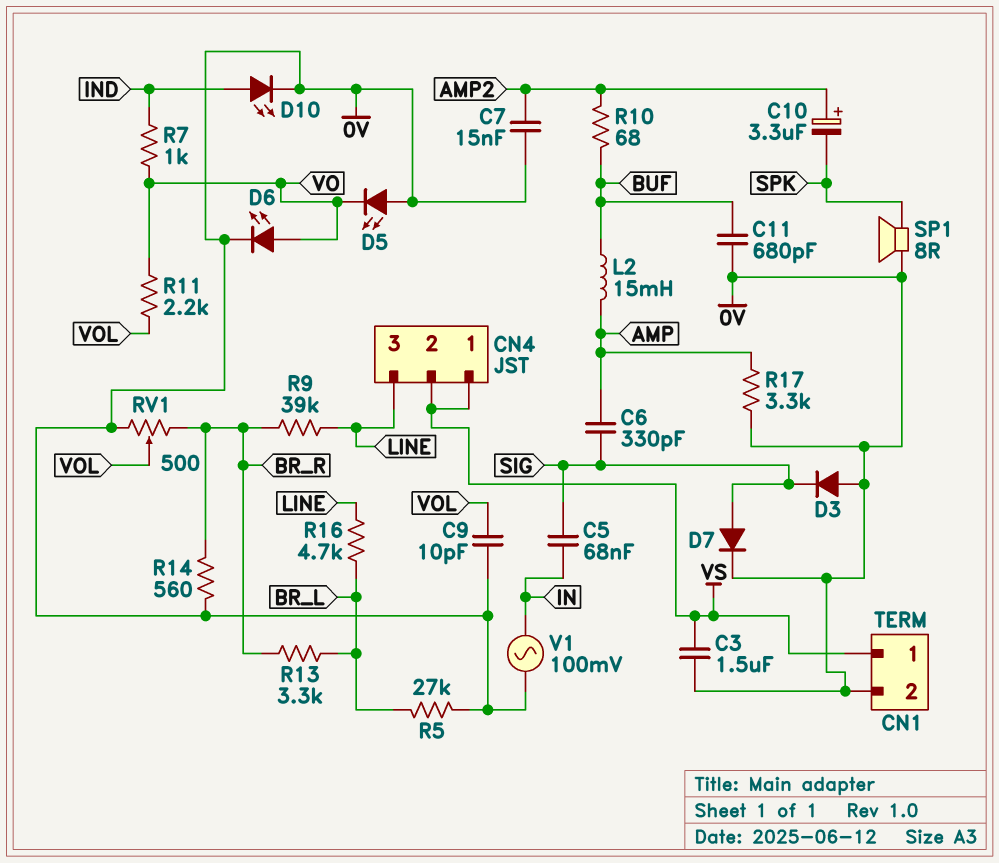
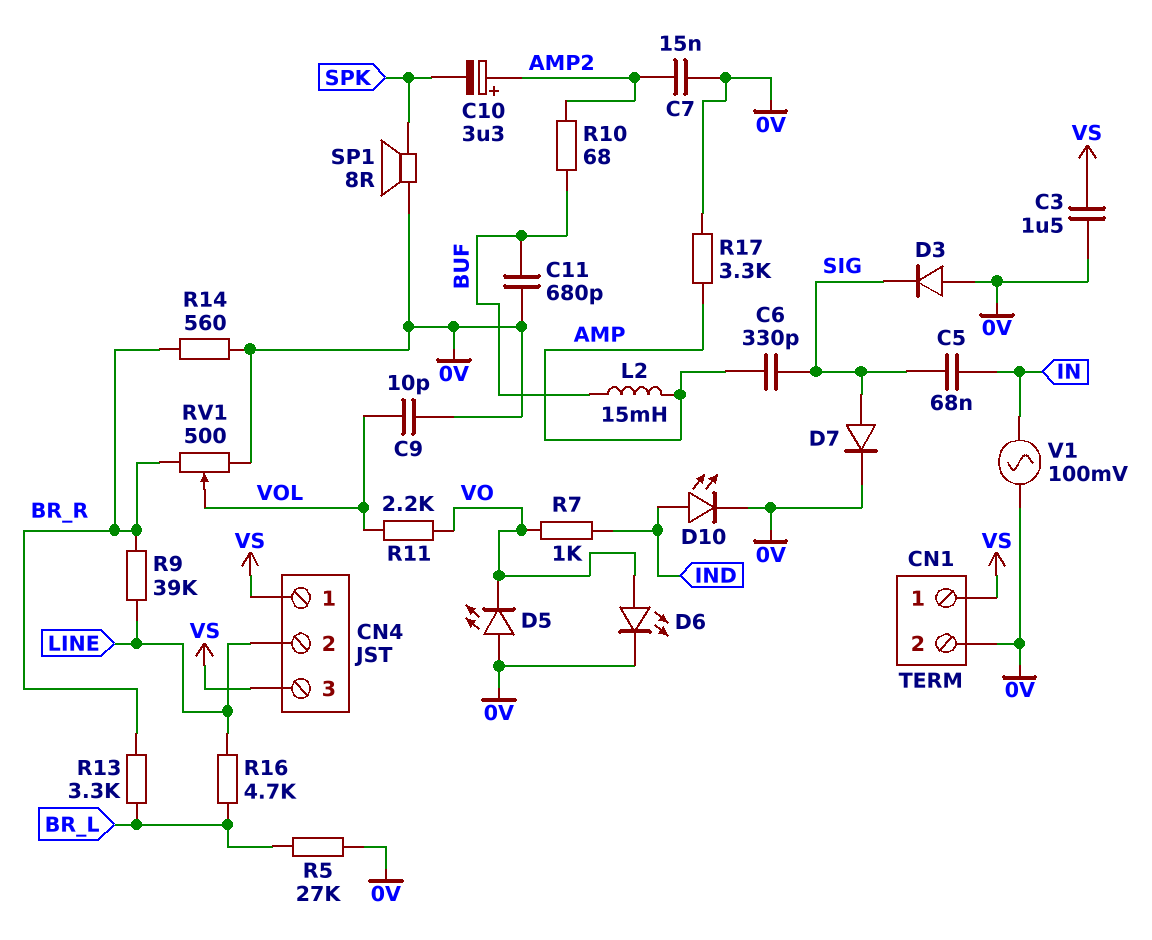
CN4 pin 2: VS -> LINE
CN4 pin 3: LINE -> VS

